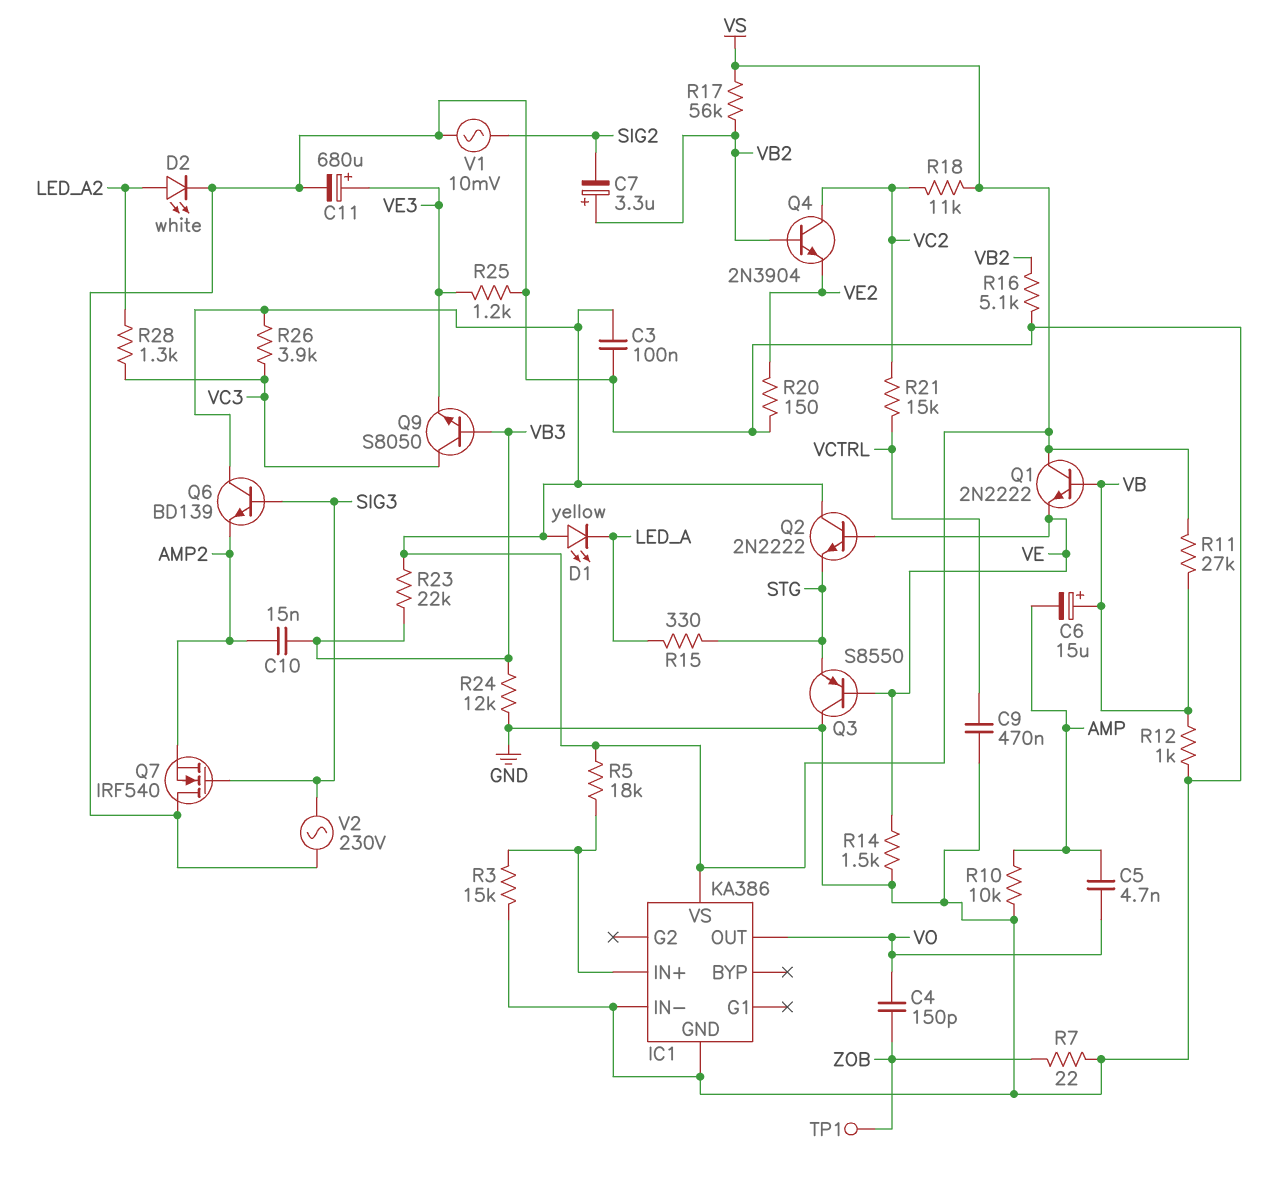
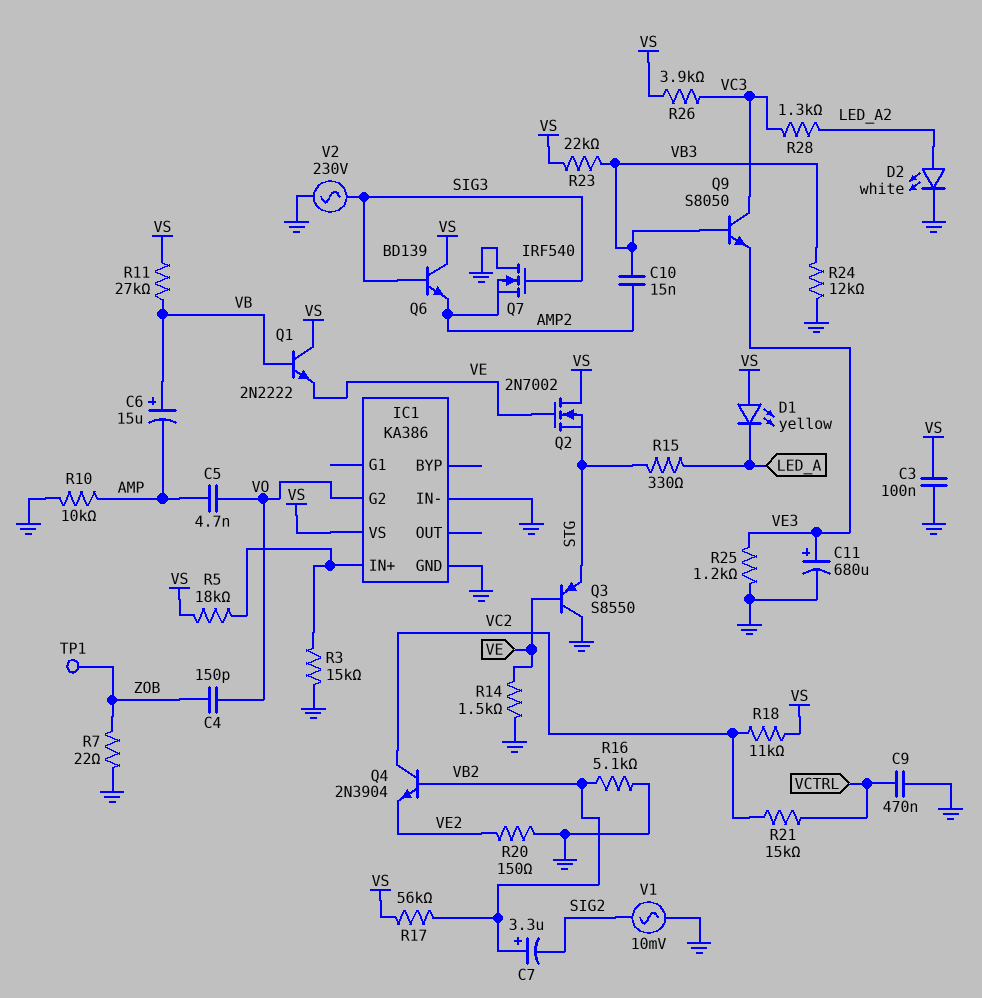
IC1 pin G2: none -> VO
IC1 pin OUT: VO -> none
Q2: NPN 2N2222 (B VE, C VS, E STG) -> NMOS 2N7002 (G VE, D VS, S STG)
R12: 1k (GND, VB) -> none

